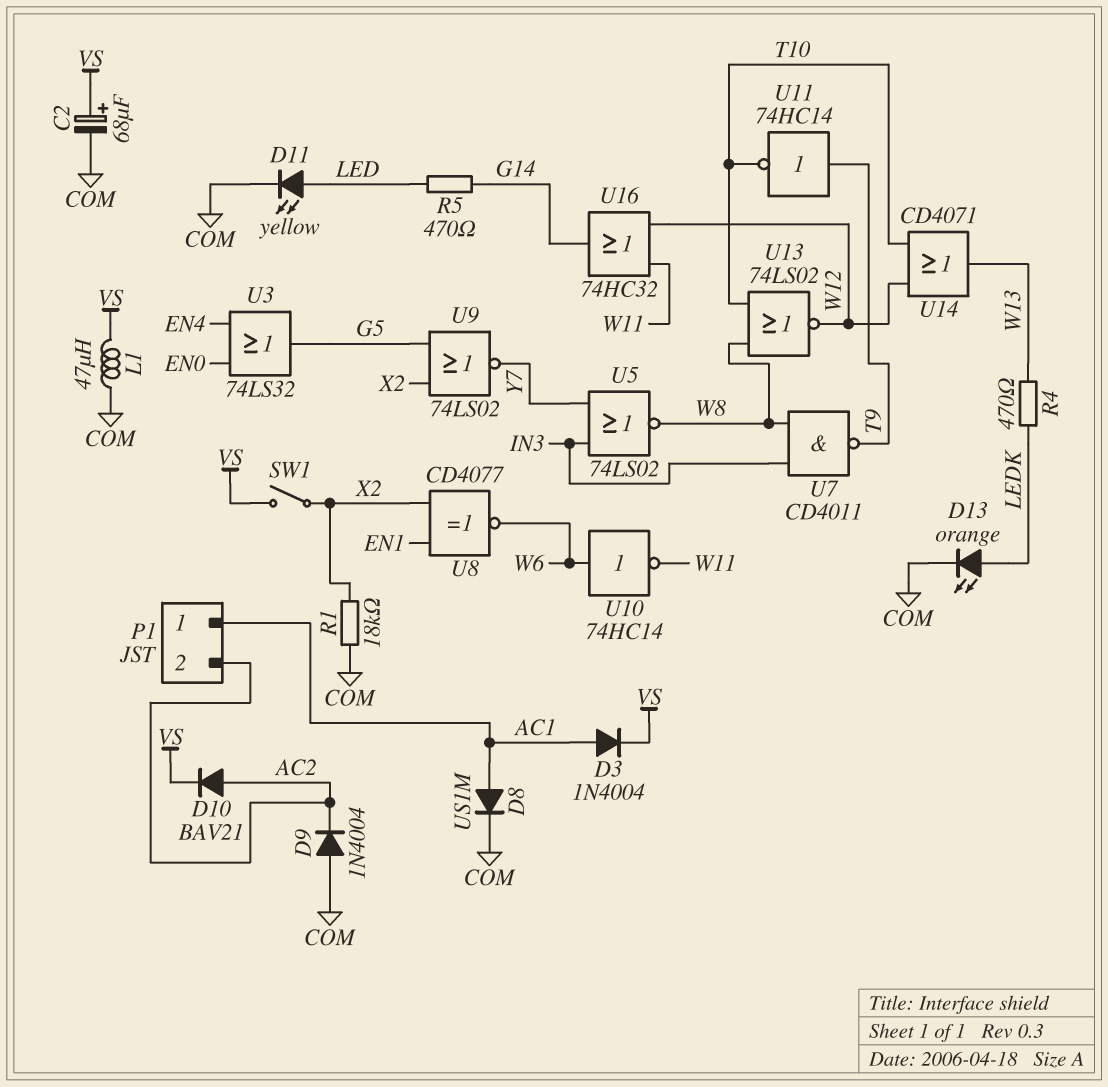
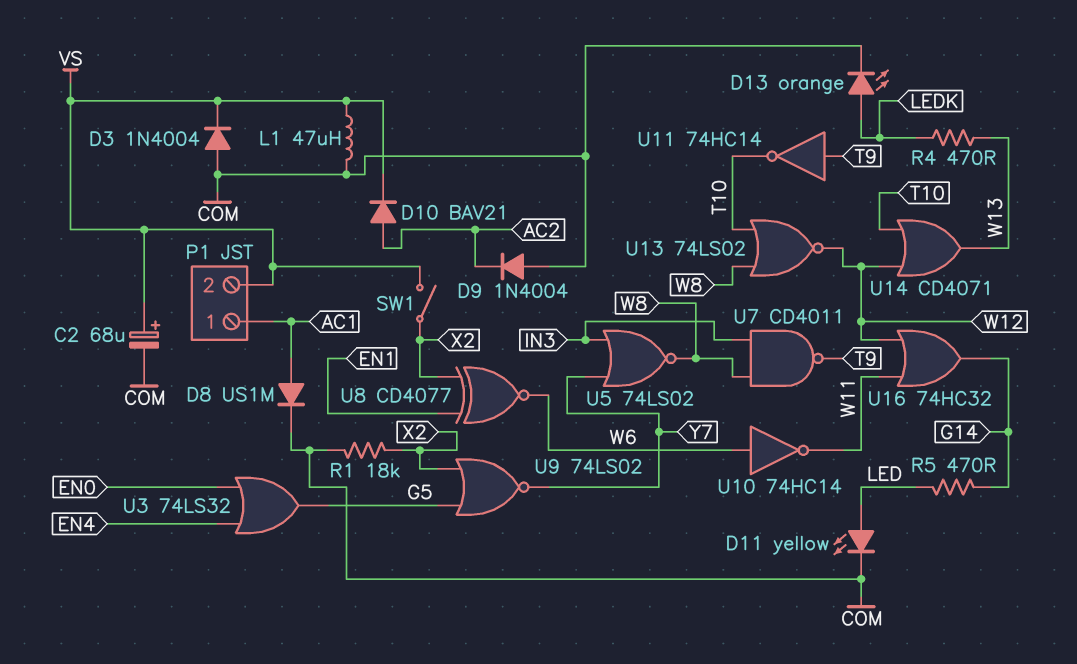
D3: diode 1N4004 (A AC1, K VS) -> diode 1N4004 (A COM, K VS)
P1 pin 2: AC2 -> VS

